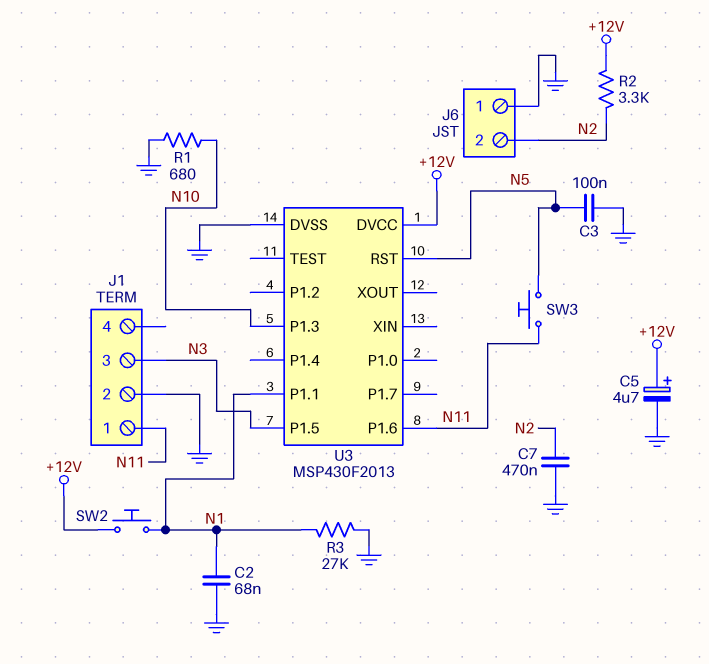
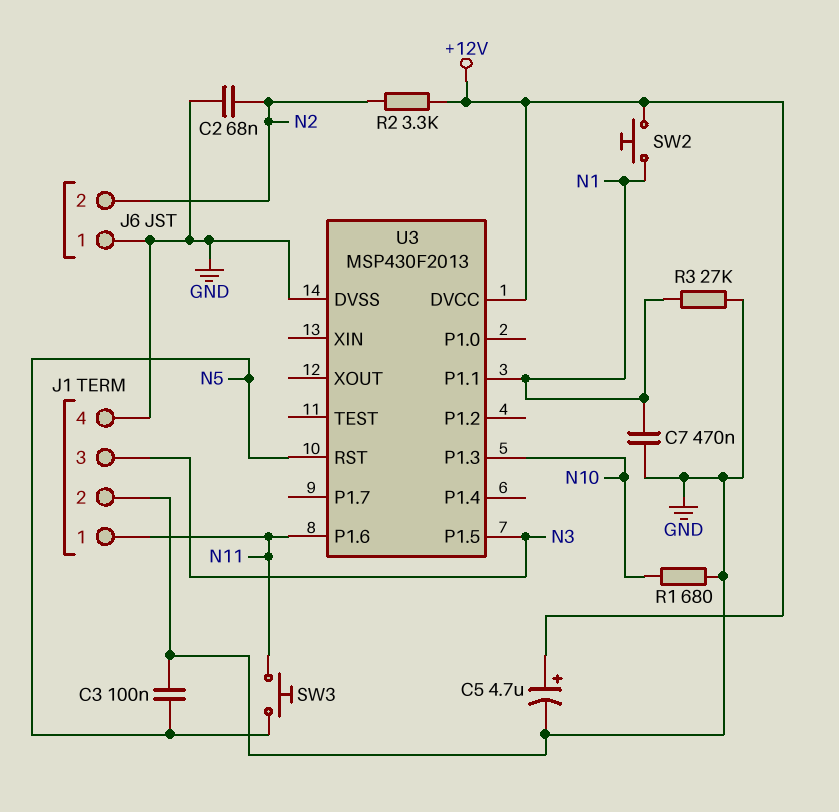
C2: 68nF (GND, N1) -> 68nF (GND, N2)
C7: 470nF (GND, N2) -> 470nF (GND, N1)
J1 pin 4: none -> GND

